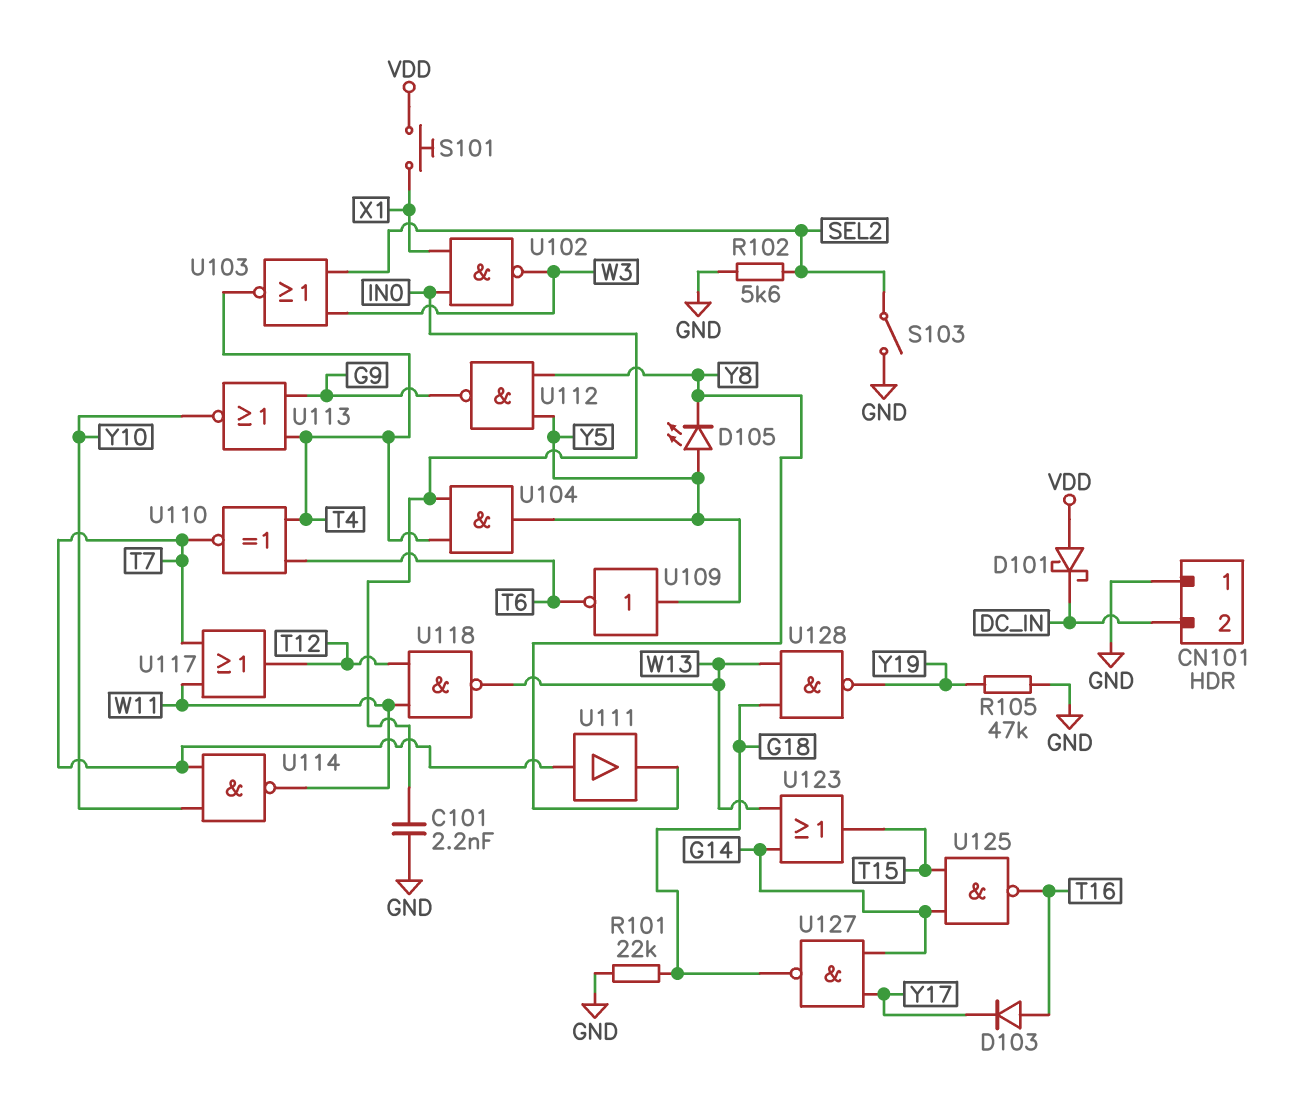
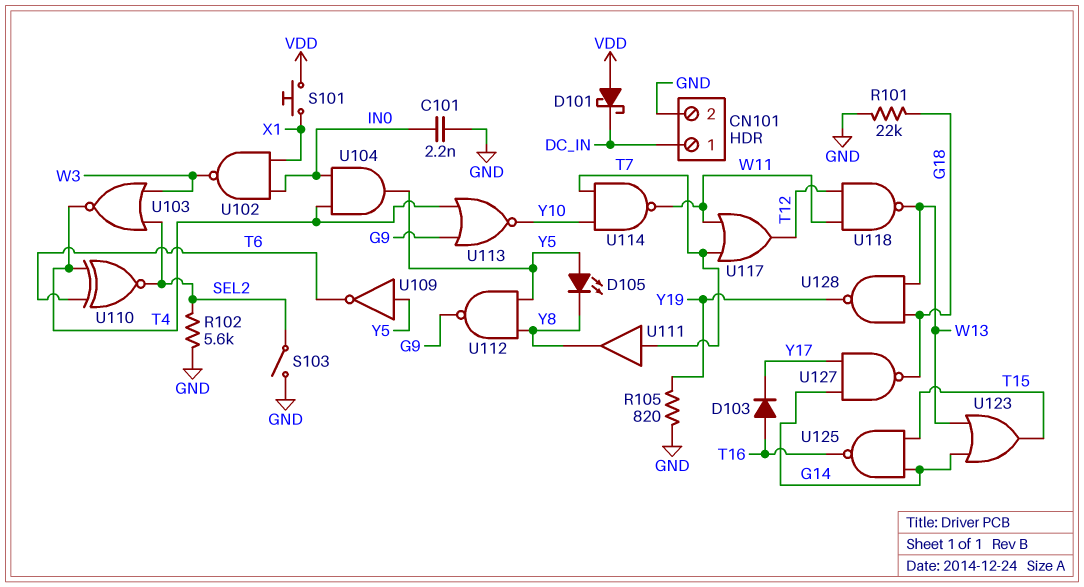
CN101 pin 1: GND -> DC_IN
CN101 pin 2: DC_IN -> GND
R105: 47k (GND, Y19) -> 820 (GND, Y19)
U110: XNOR (in T4, in T6, out T7) -> XNOR (in T4, in T6, out SEL2)

